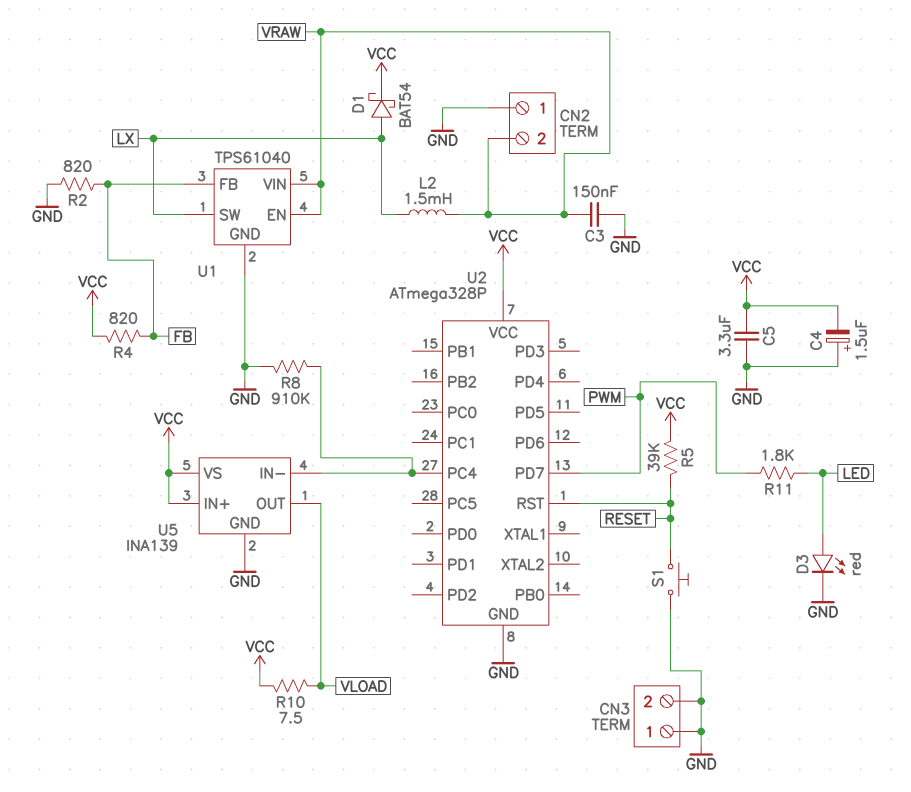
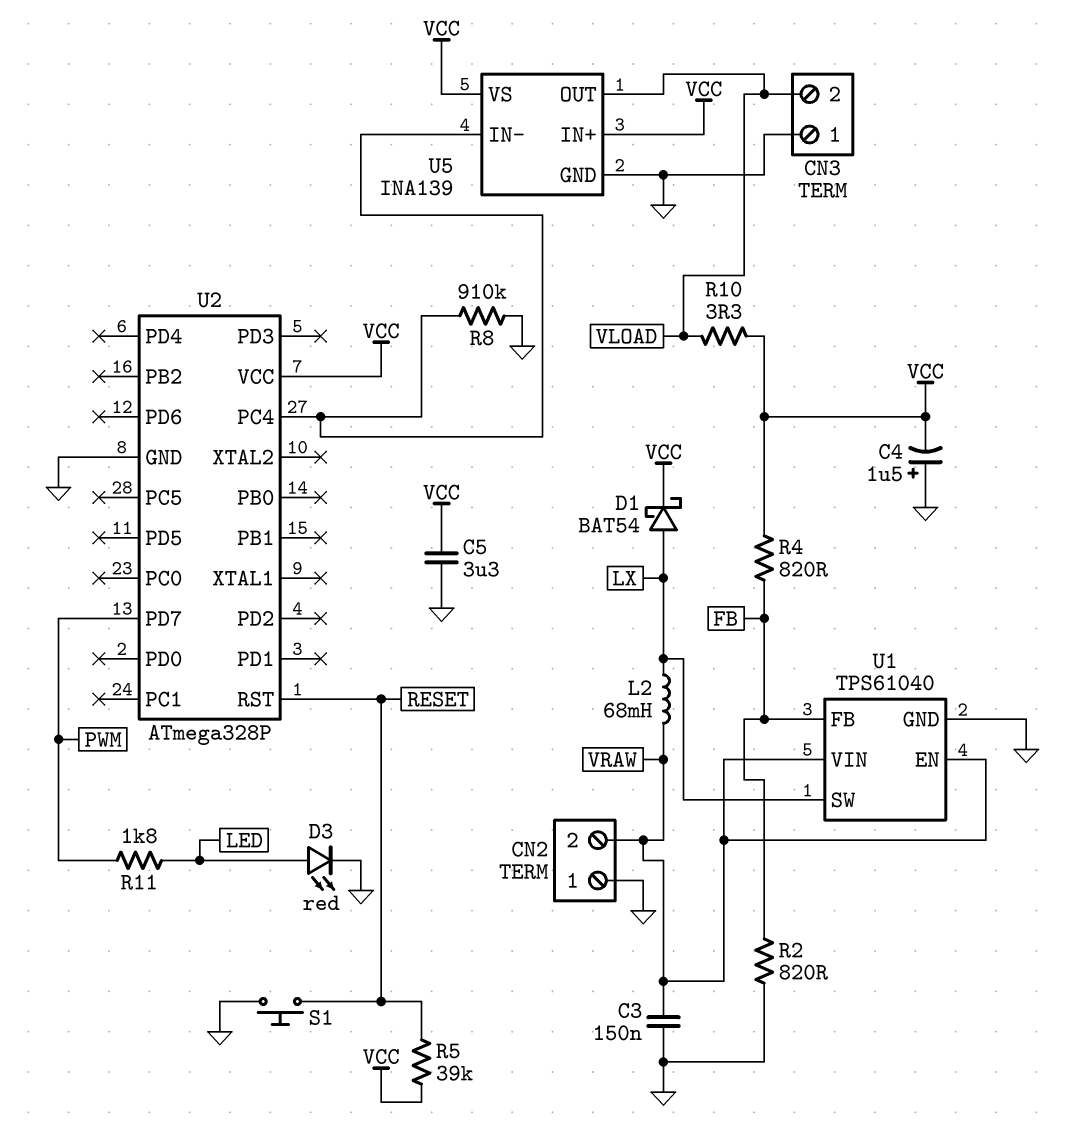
CN3 pin 2: GND -> VLOAD
L2: 1.5mH (LX, VRAW) -> 68mH (LX, VRAW)
R10: 7.5 (VCC, VLOAD) -> 3.3 (VCC, VLOAD)

